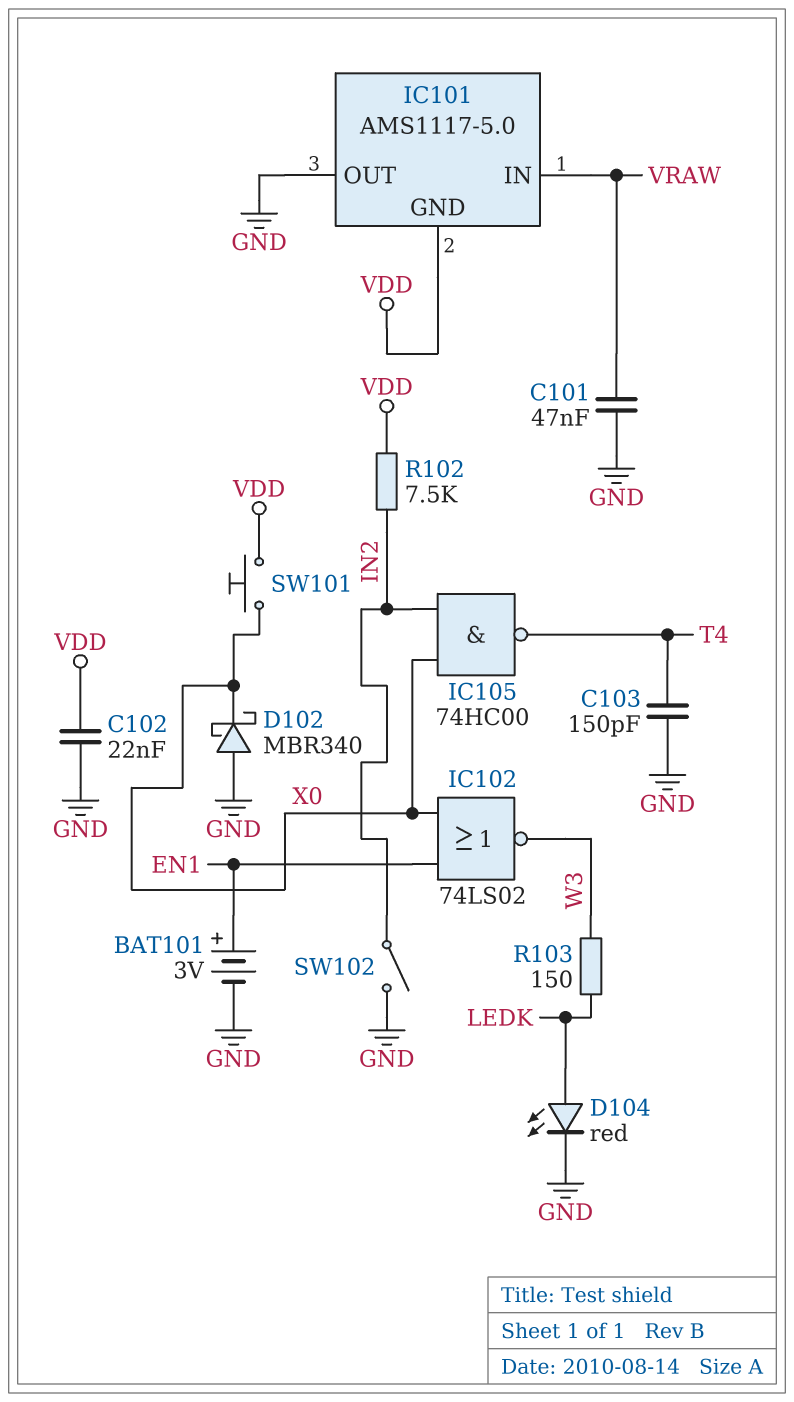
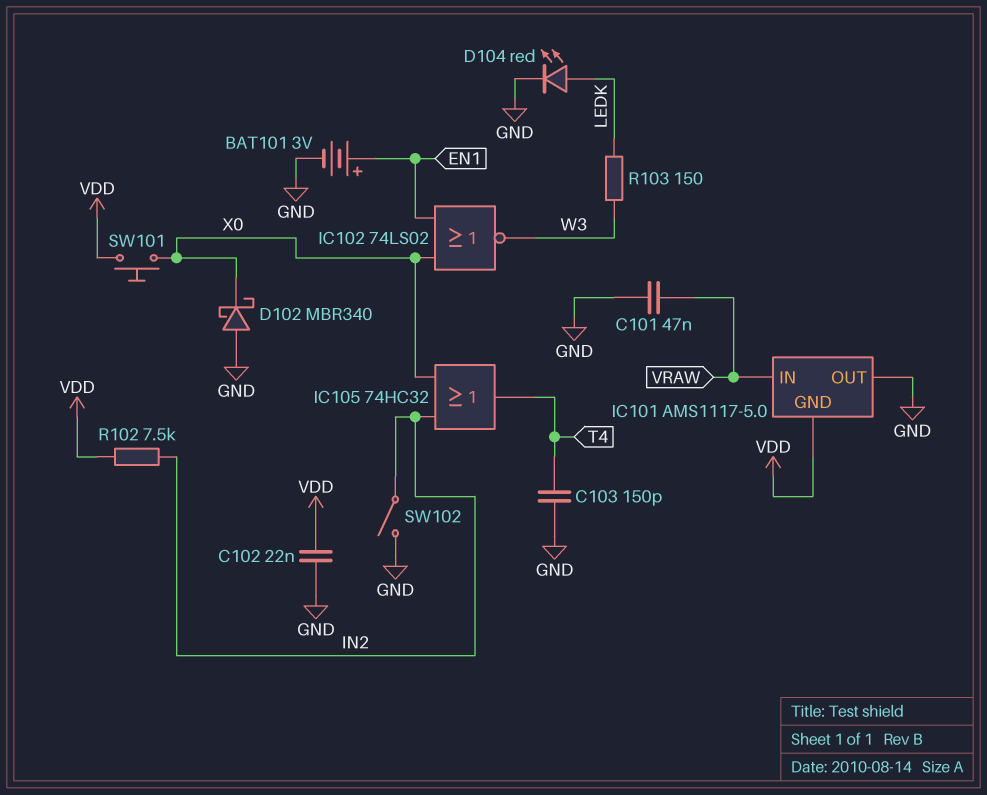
IC105: NAND 74HC00 (in IN2, in X0, out T4) -> OR 74HC32 (in IN2, in X0, out T4)

